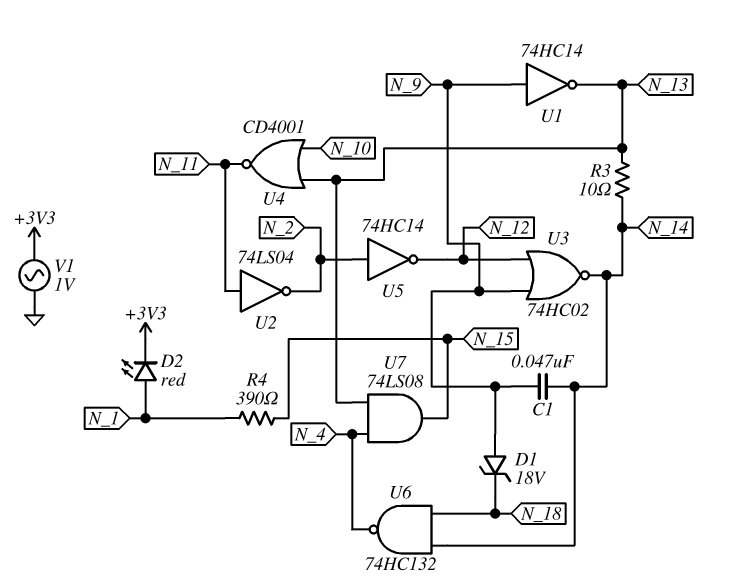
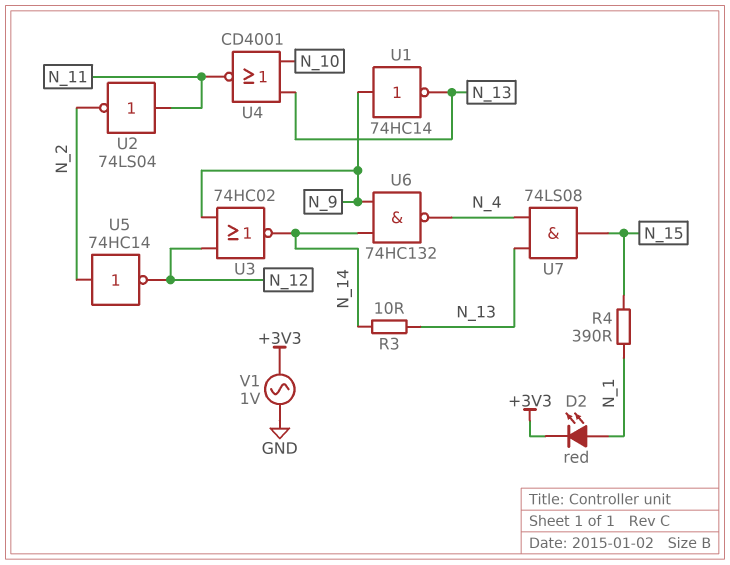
C1: 47nF (N_9, N_14) -> none
D1: zener 18V (A N_9, K N_18) -> none
U6: NAND 74HC132 (in N_14, in N_18, out N_4) -> NAND 74HC132 (in N_9, in N_14, out N_4)

